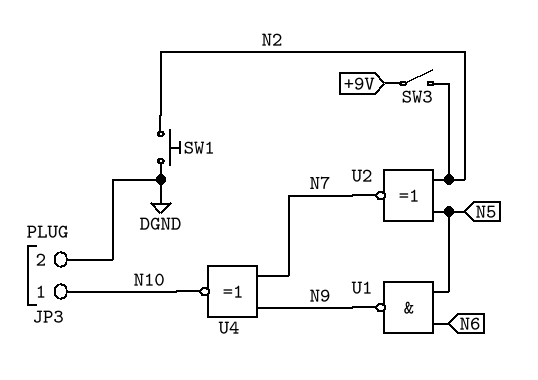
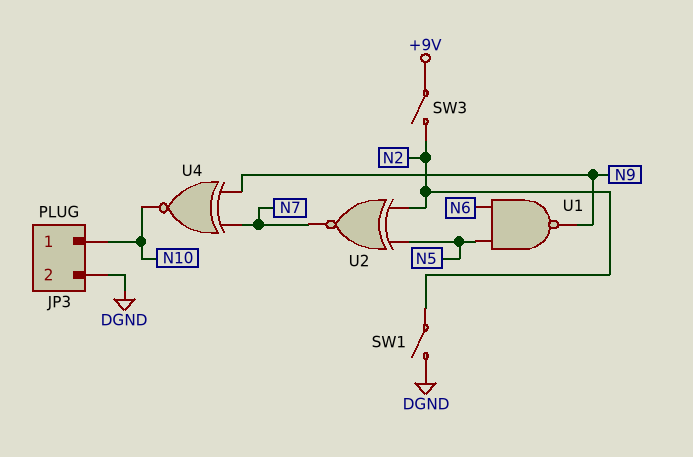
SW1: button (DGND, N2) -> switch (DGND, N2)

